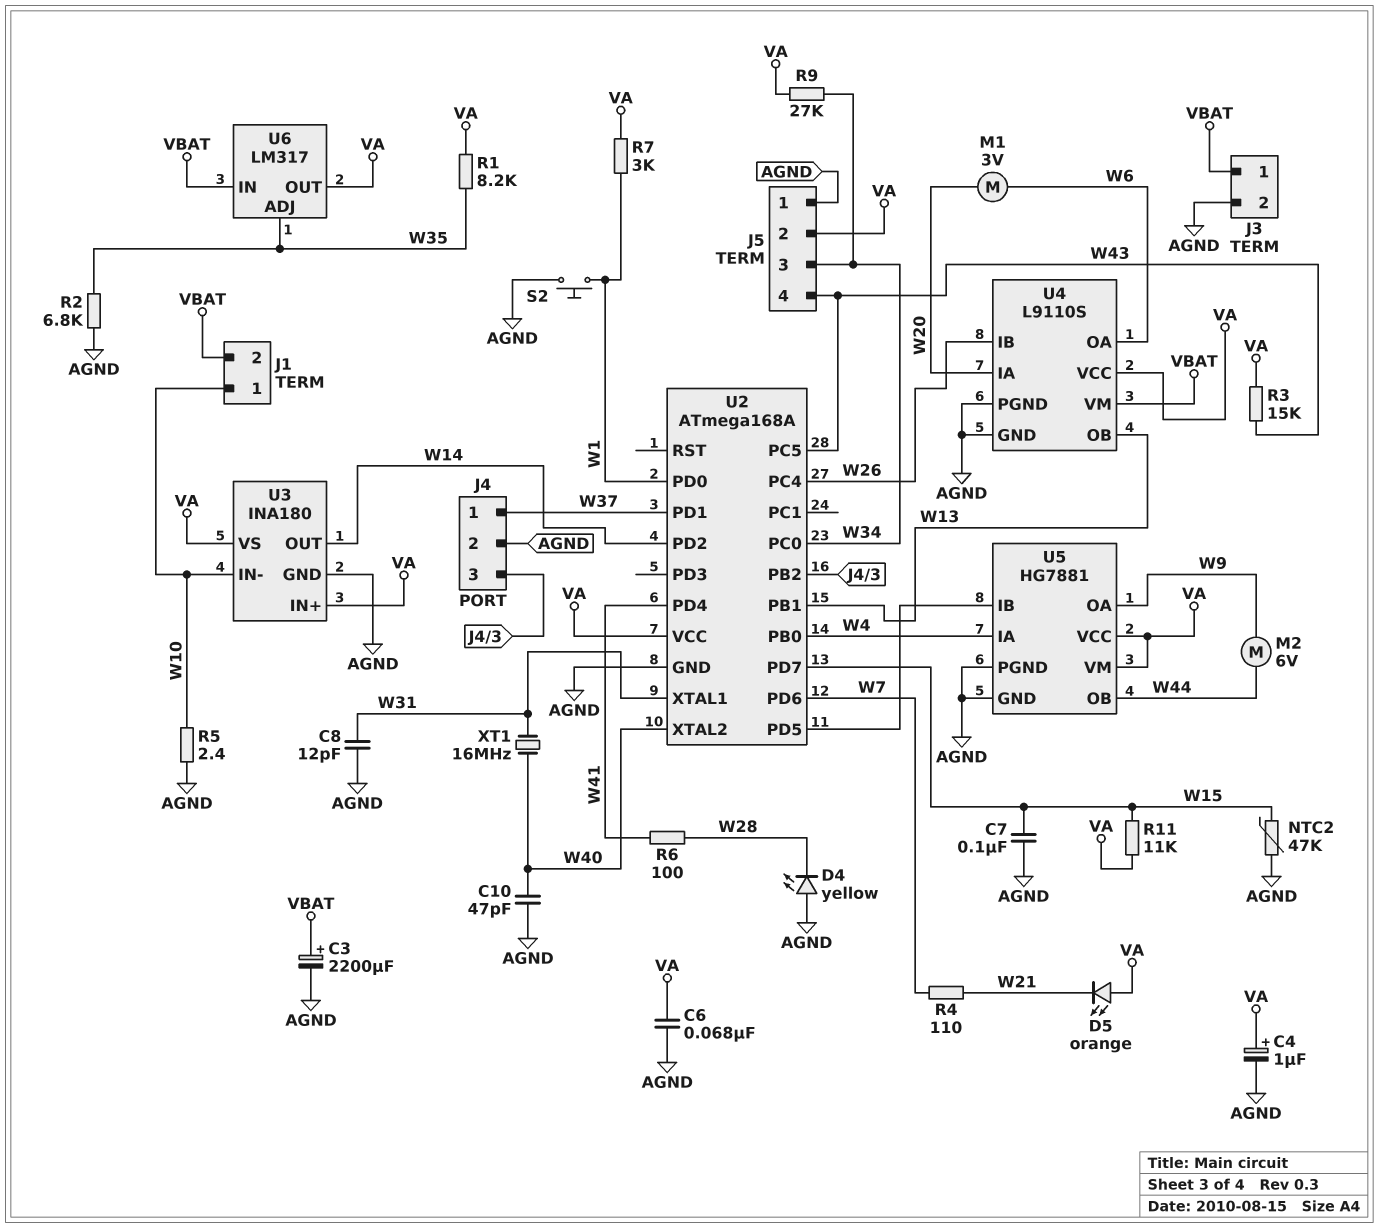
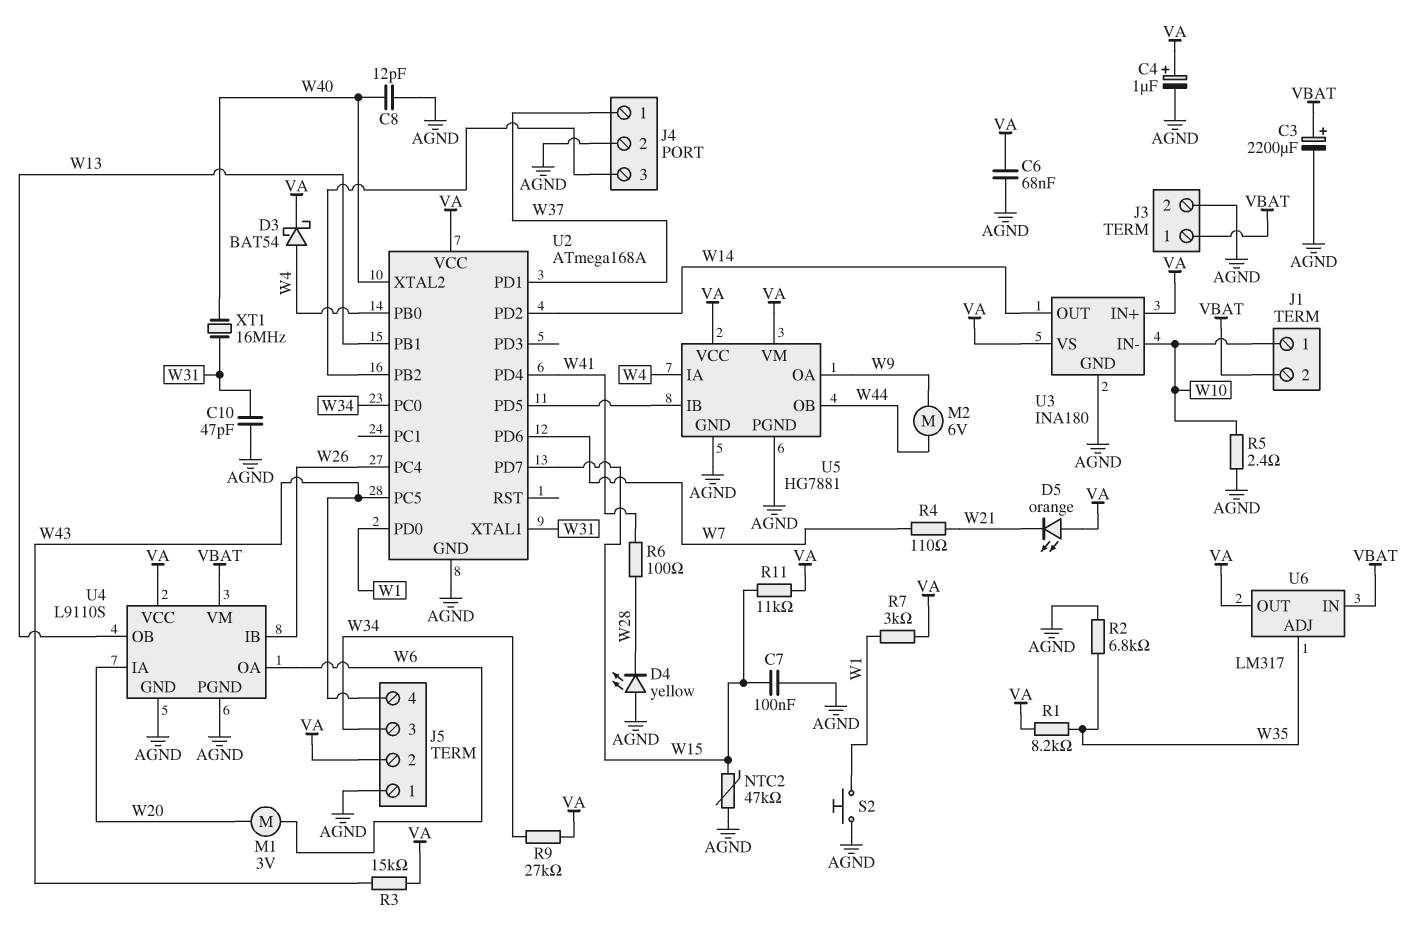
C8: 12pF (AGND, W31) -> 12pF (AGND, W40)
C10: 47pF (AGND, W40) -> 47pF (AGND, W31)
D3: none -> schottky BAT54 (A W4, K VA)

